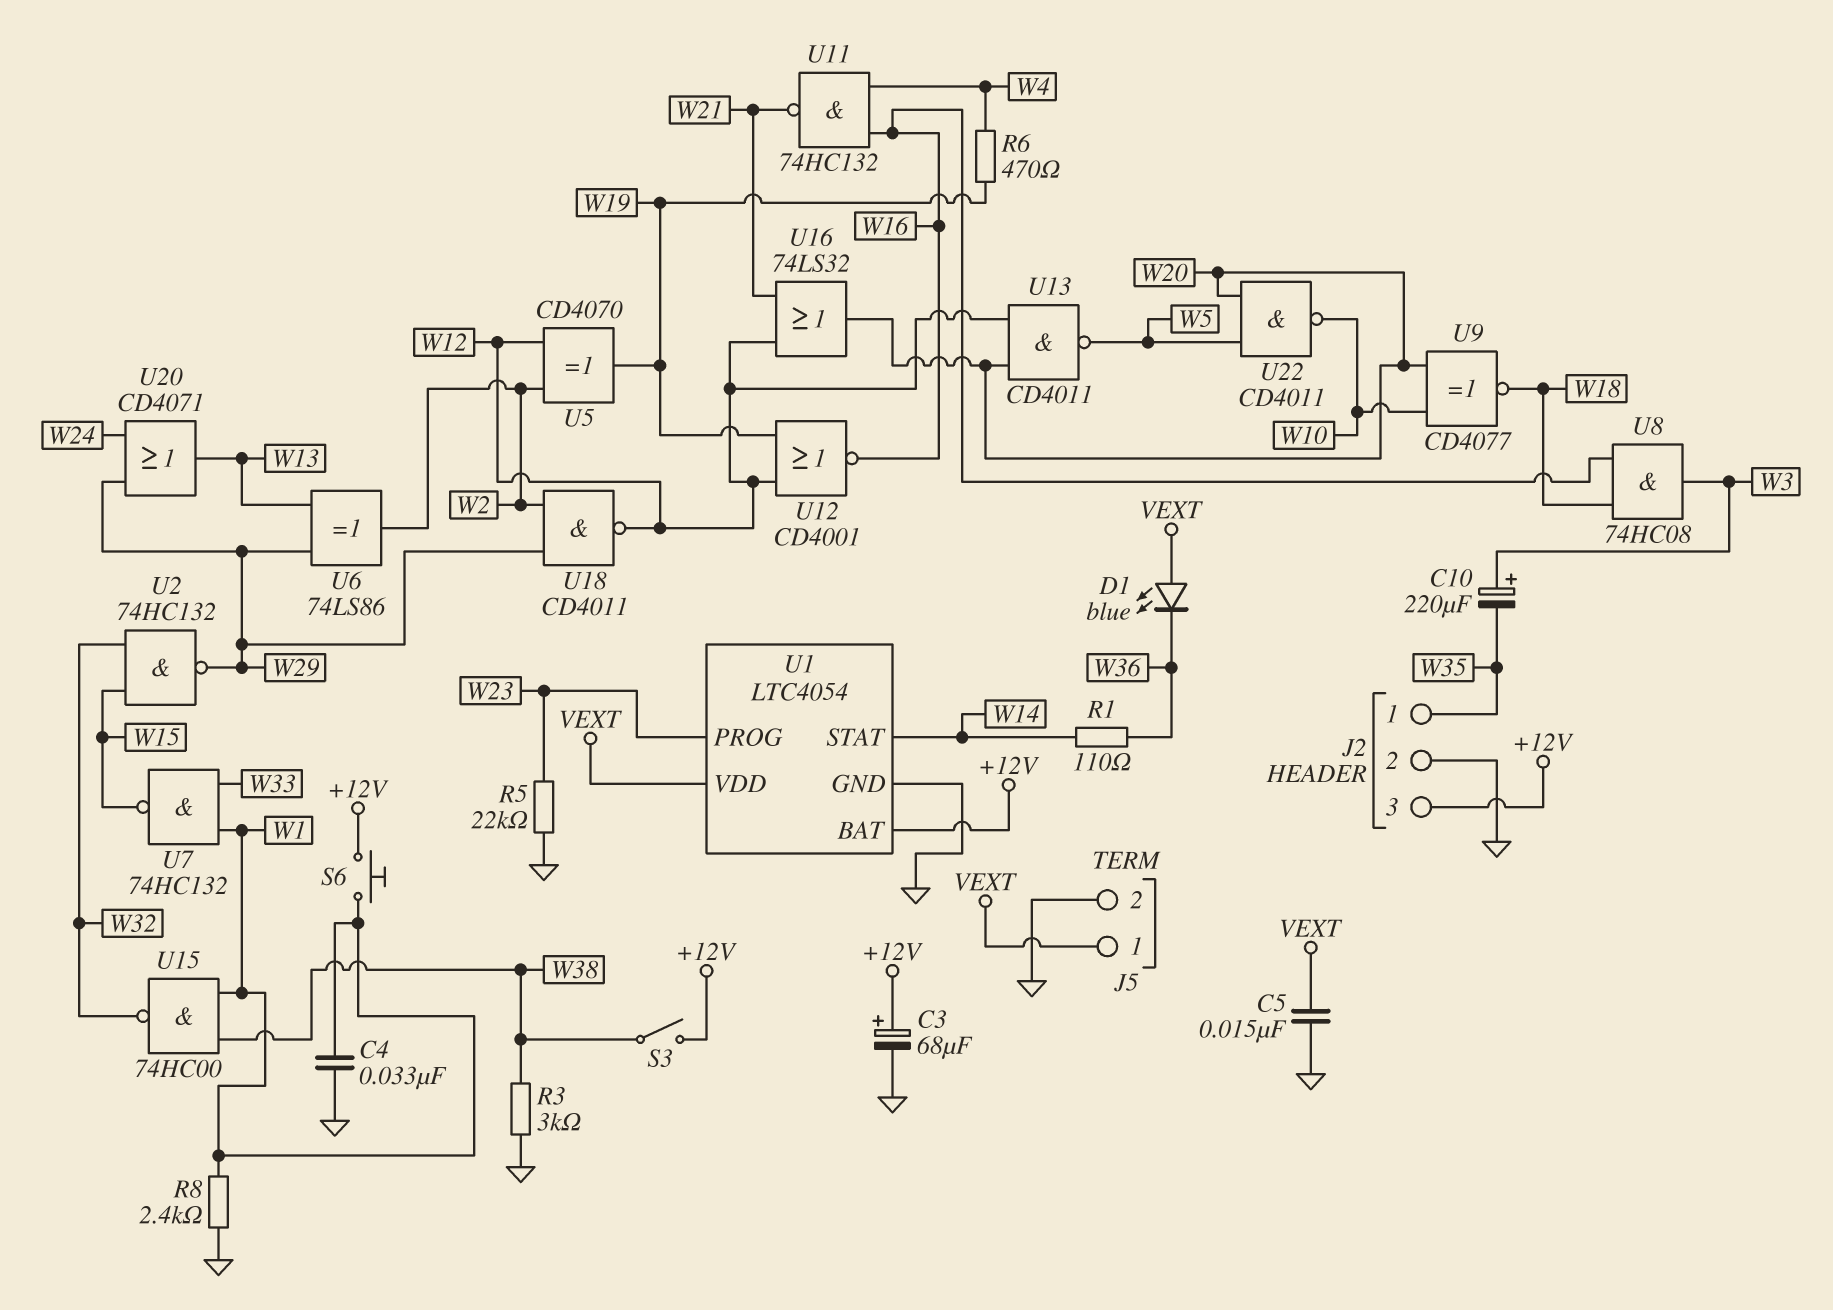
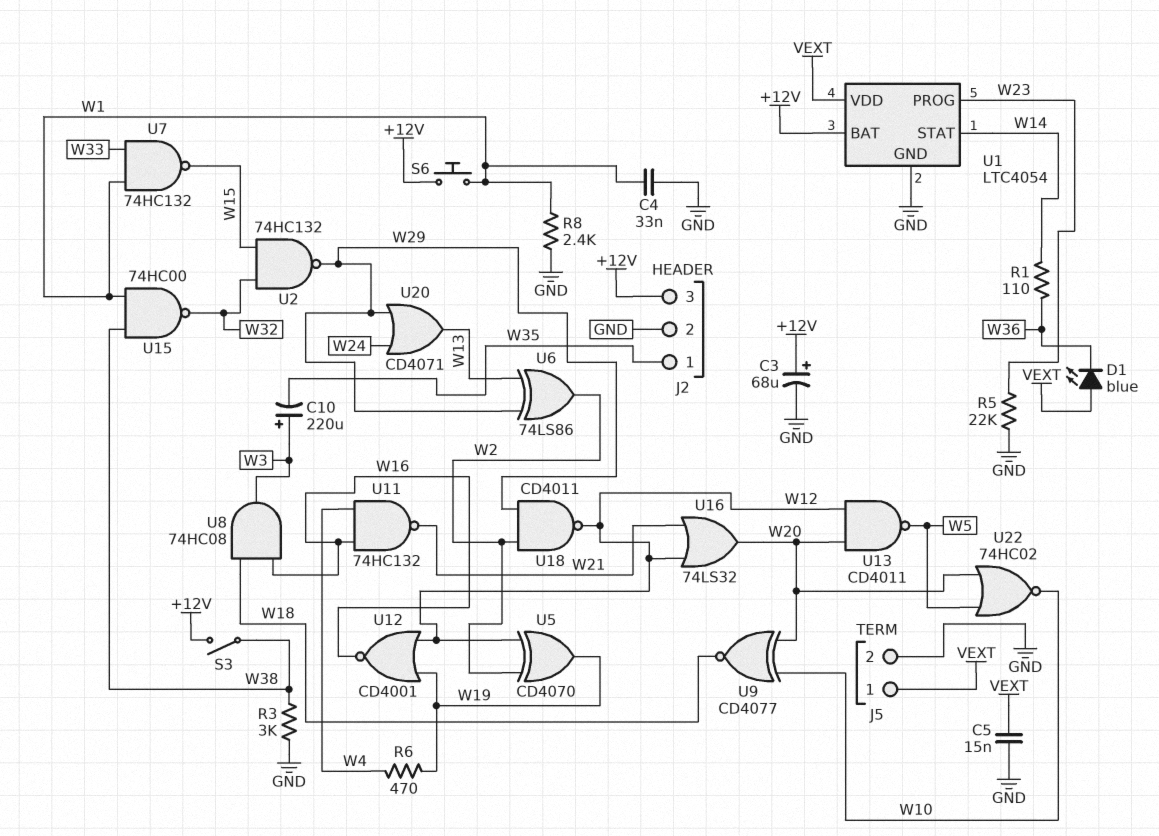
U22: NAND CD4011 (in W5, in W20, out W10) -> NOR 74HC02 (in W5, in W20, out W10)

